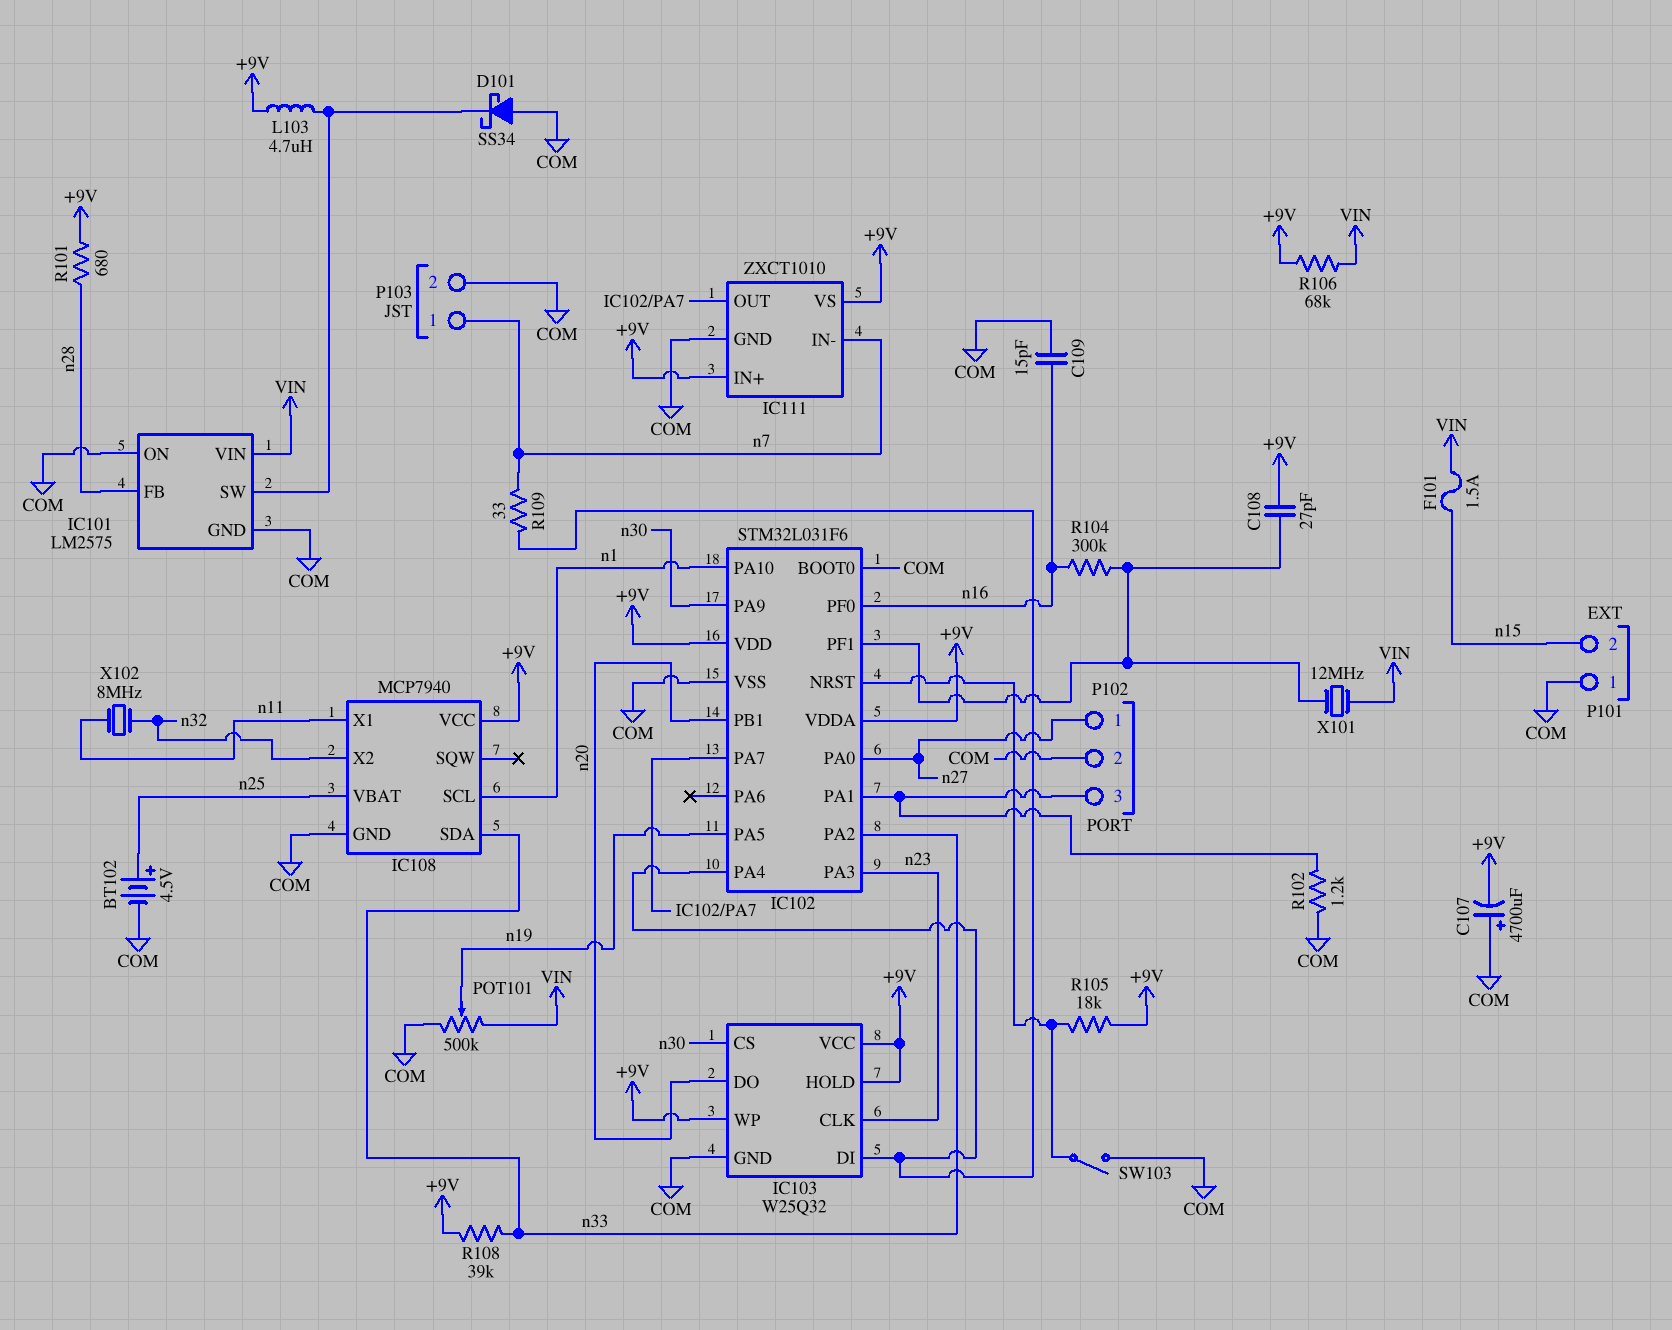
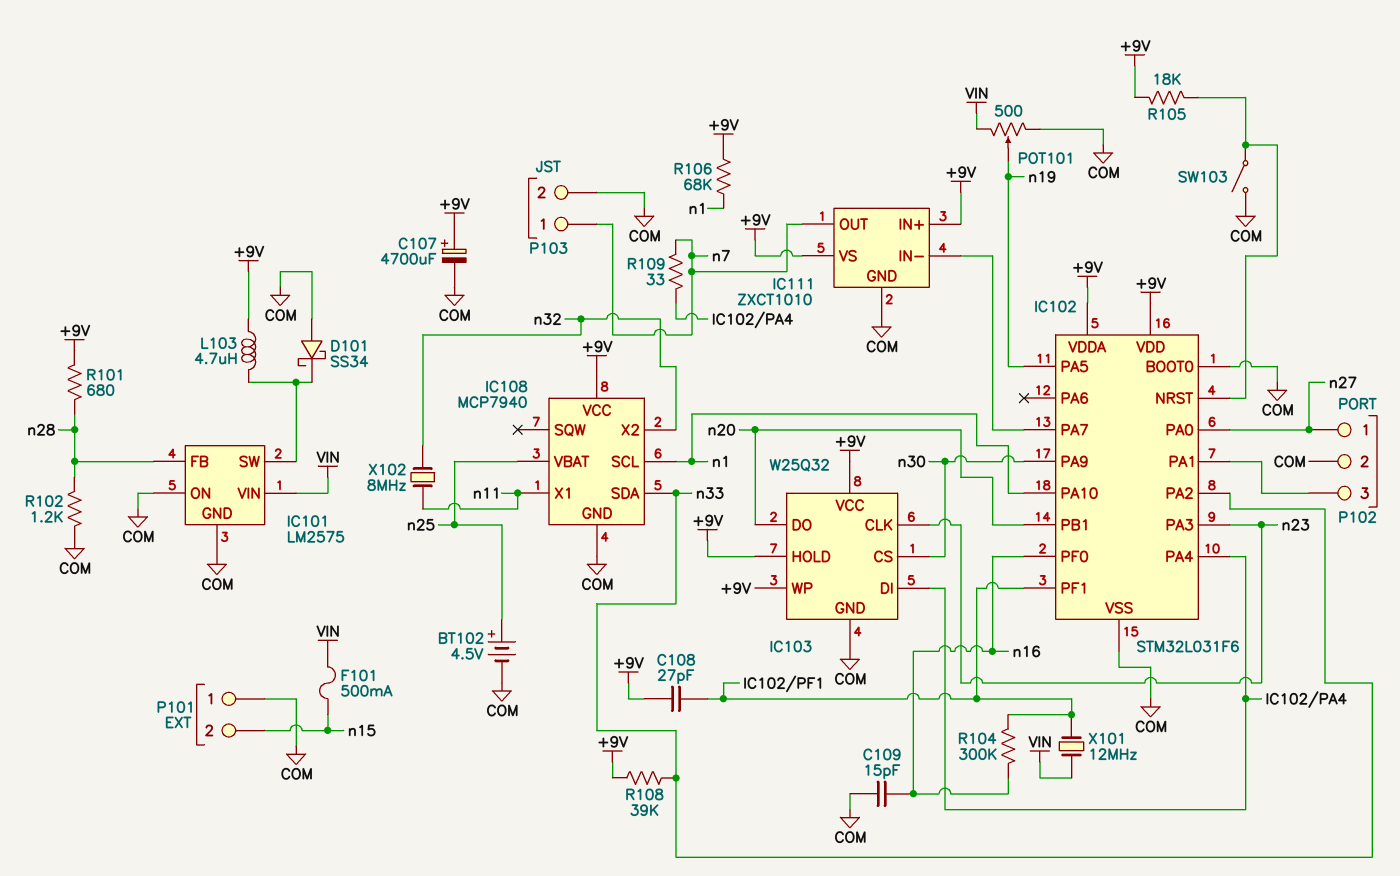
C107: 4700uF (plus COM, minus +9V) -> 4700uF (plus +9V, minus COM)
F101: 1.5A (VIN, n15) -> 500mA (VIN, n15)
IC111 pin IN-: n7 -> IC102/PA7
IC111 pin OUT: IC102/PA7 -> n7
POT101: 500k (COM, VIN, wiper n19) -> 500 (COM, VIN, wiper n19)
R102: 1.2k (COM, IC102/PA1) -> 1.2k (COM, n28)
R106: 68k (+9V, VIN) -> 68k (+9V, n1)

